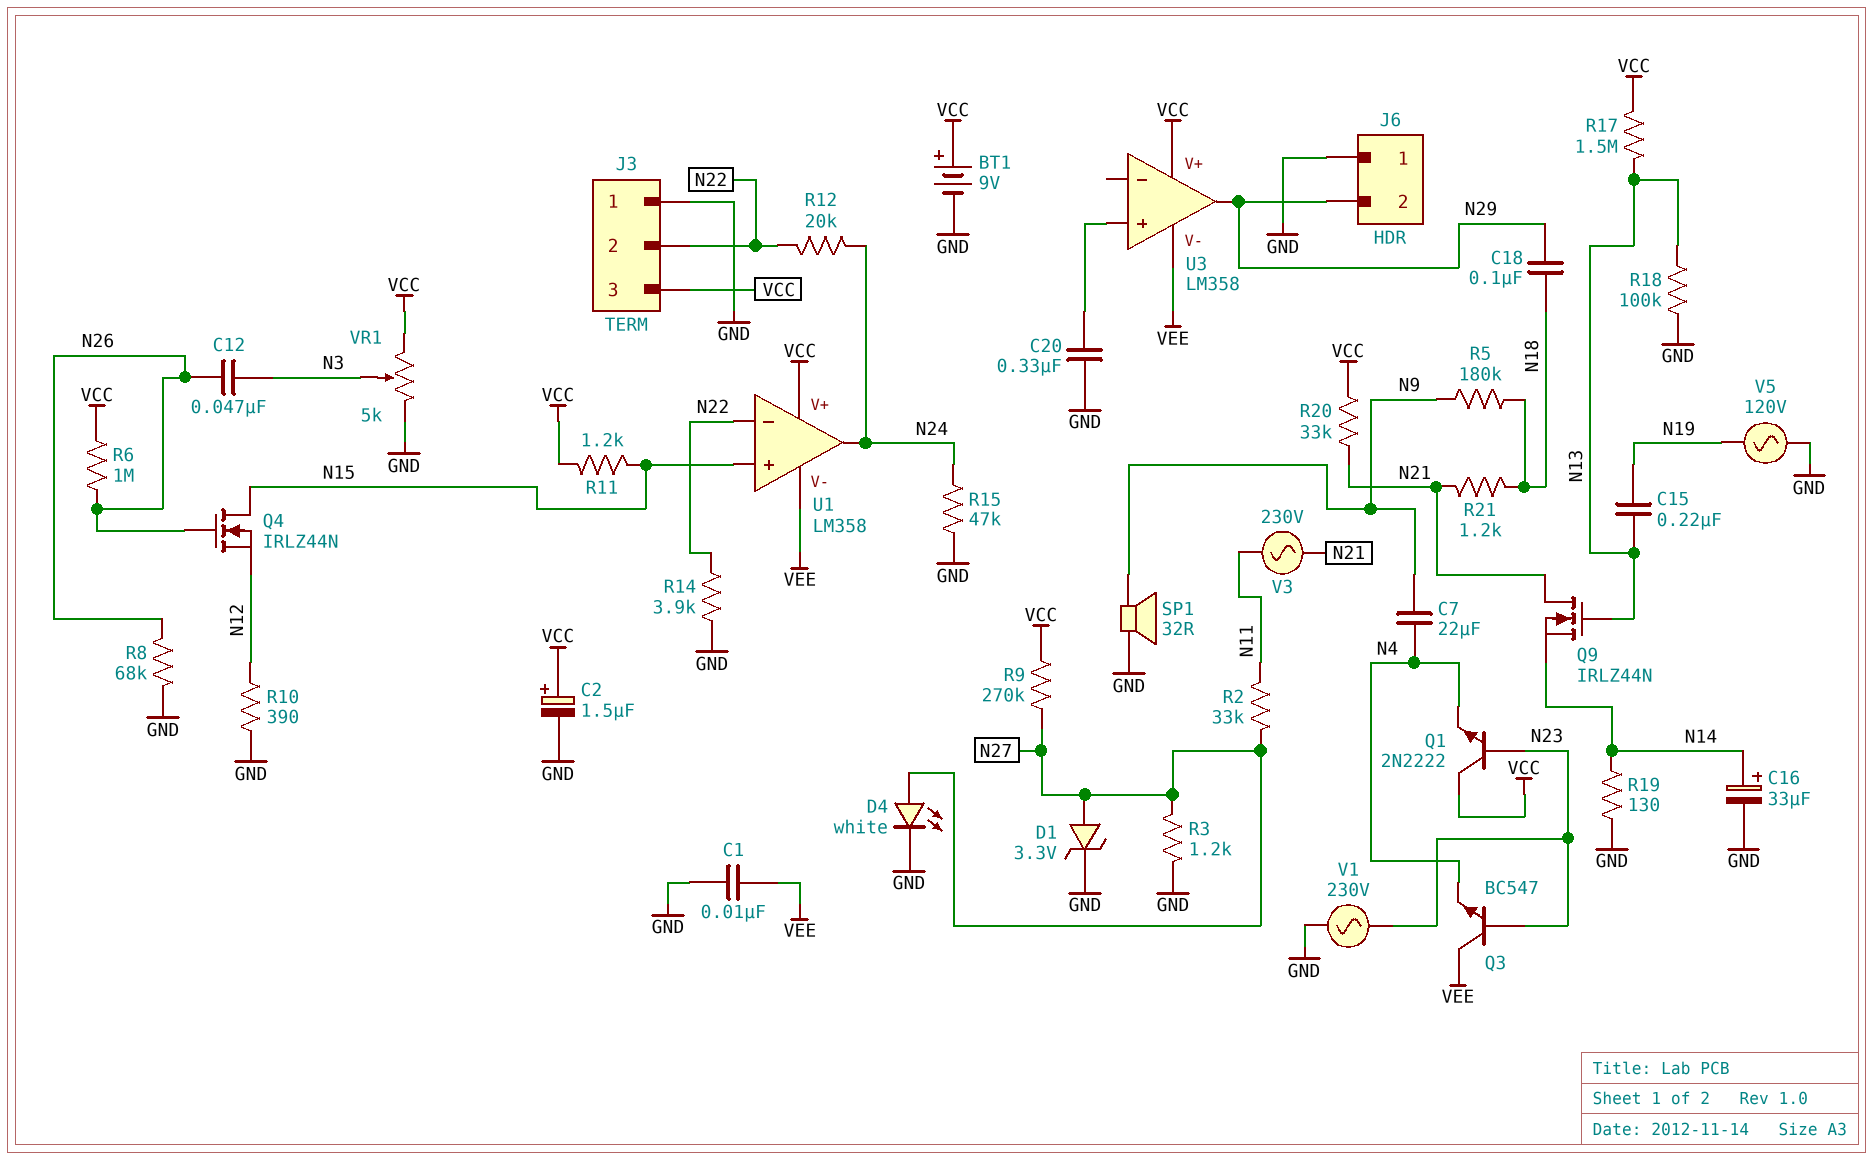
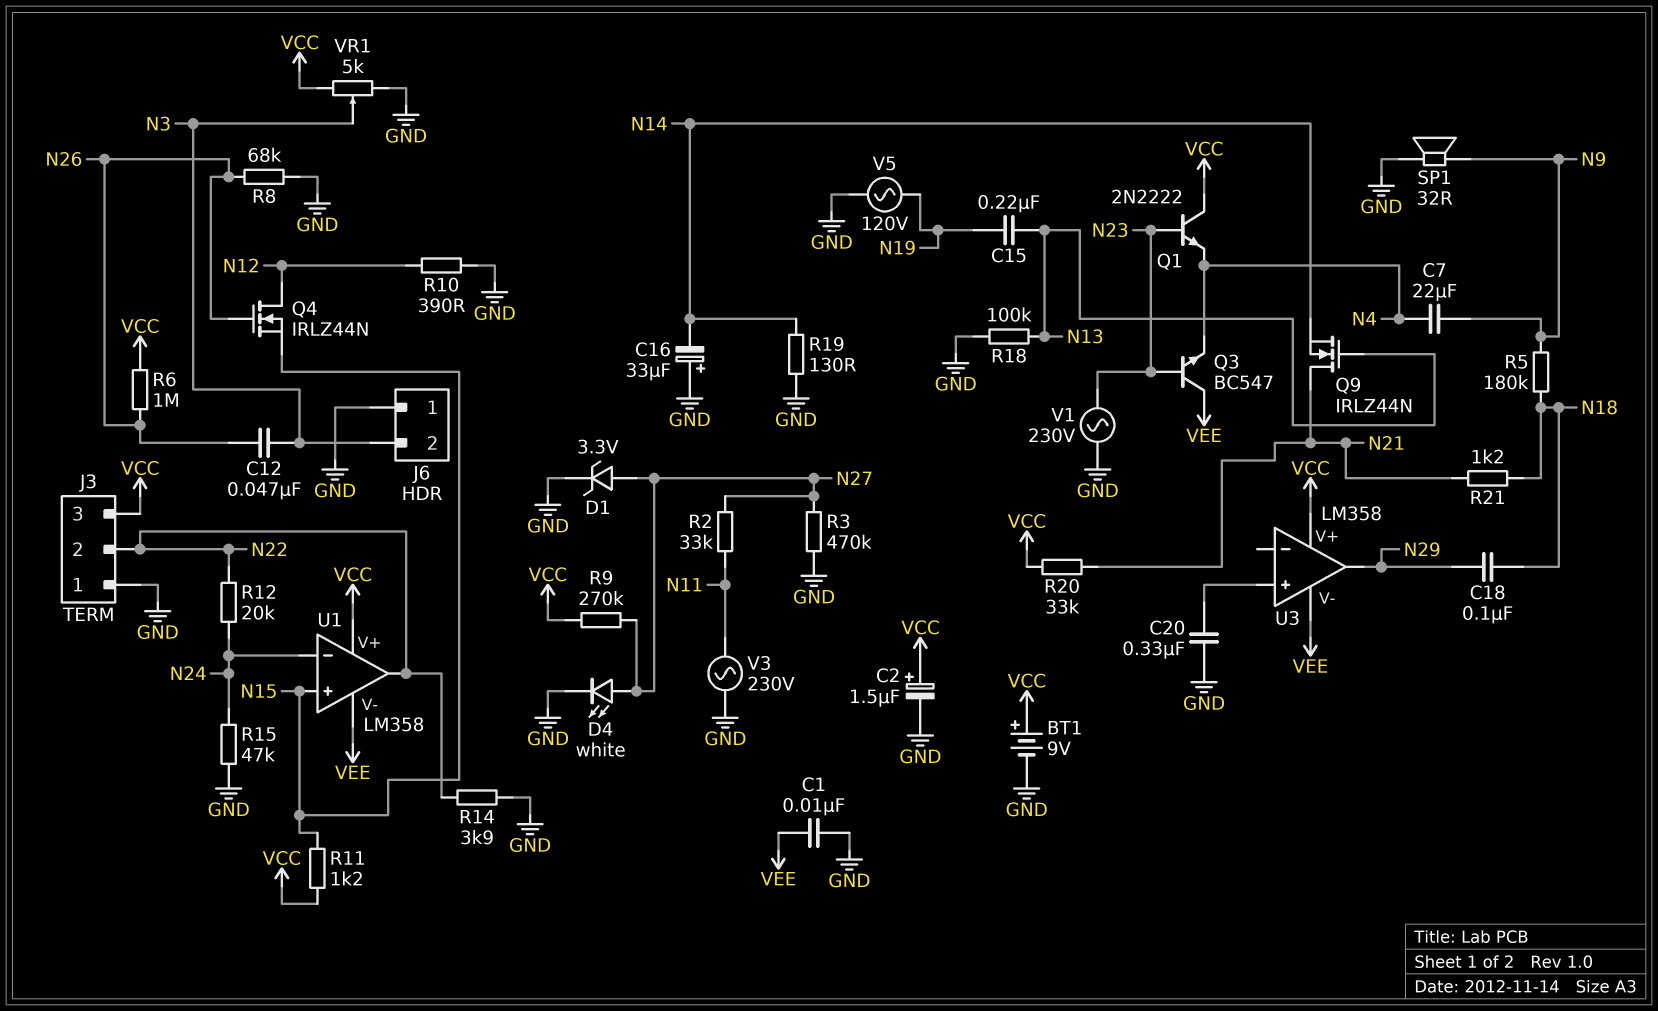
C16: 33uF (plus N14, minus GND) -> 33uF (plus GND, minus N14)
J6 pin 2: N29 -> N3
Q4: NMOS IRLZ44N (G N26, D N15, S N12) -> NMOS IRLZ44N (G N26, D N12, S N15)
R3: 1.2k (GND, N27) -> 470k (GND, N27)
R17: 1.5M (N13, VCC) -> none
U1 pin in-: N22 -> N24
U1 pin out: N24 -> N22
V3: AC 230V (N11, N21) -> AC 230V (GND, N11)

